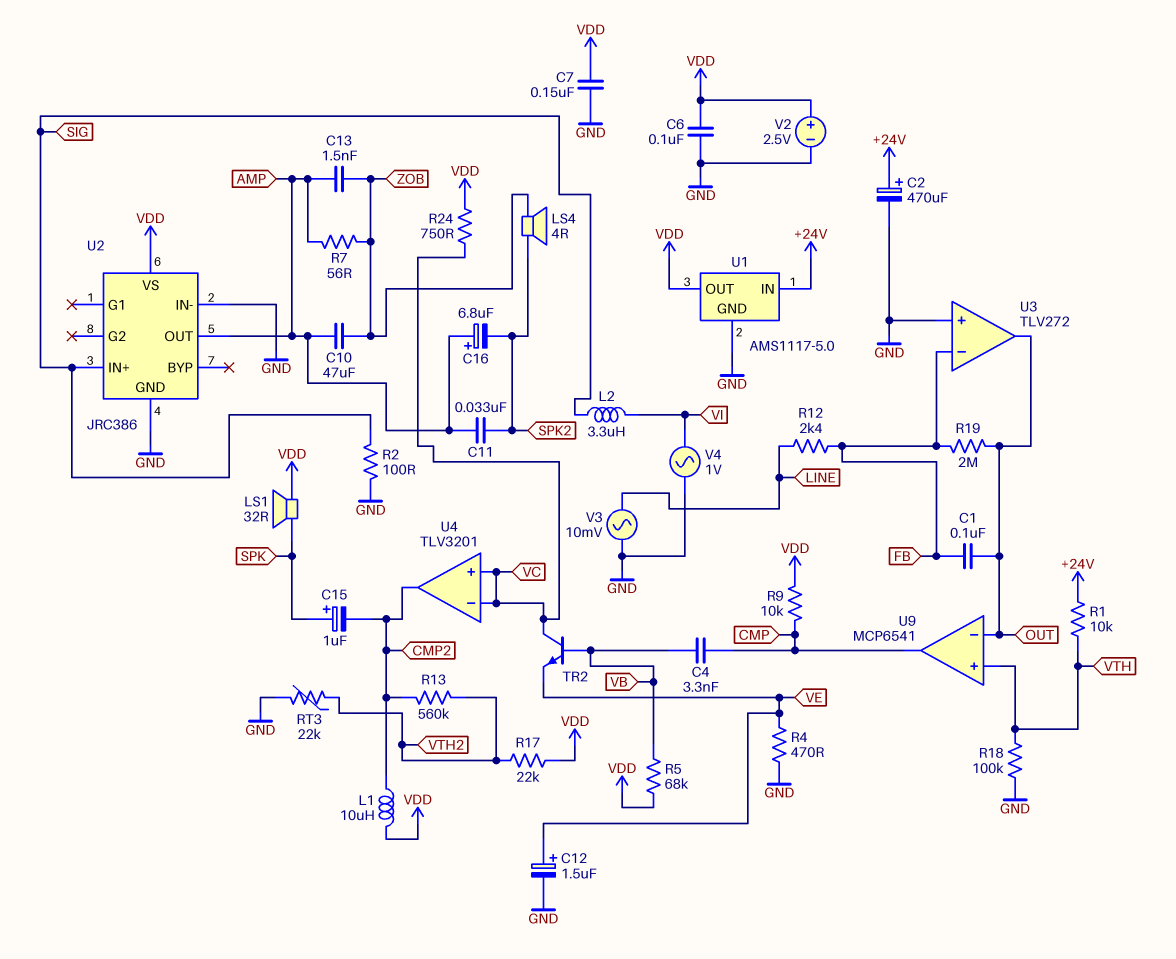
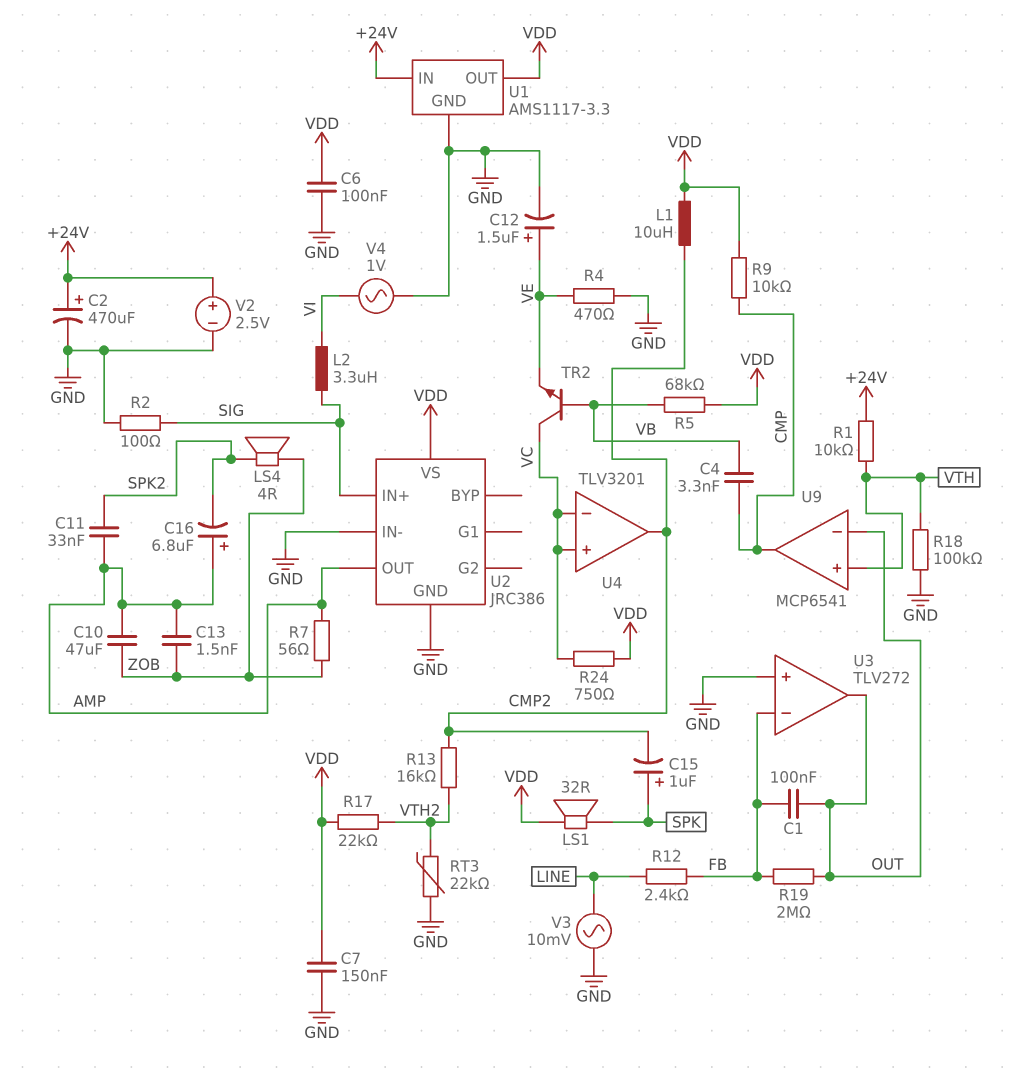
R13: 560k (CMP2, VTH2) -> 16k (CMP2, VTH2)
U1: AMS1117-5.0 -> AMS1117-3.3
V2: 2.5V (plus VDD, minus GND) -> 2.5V (plus +24V, minus GND)

